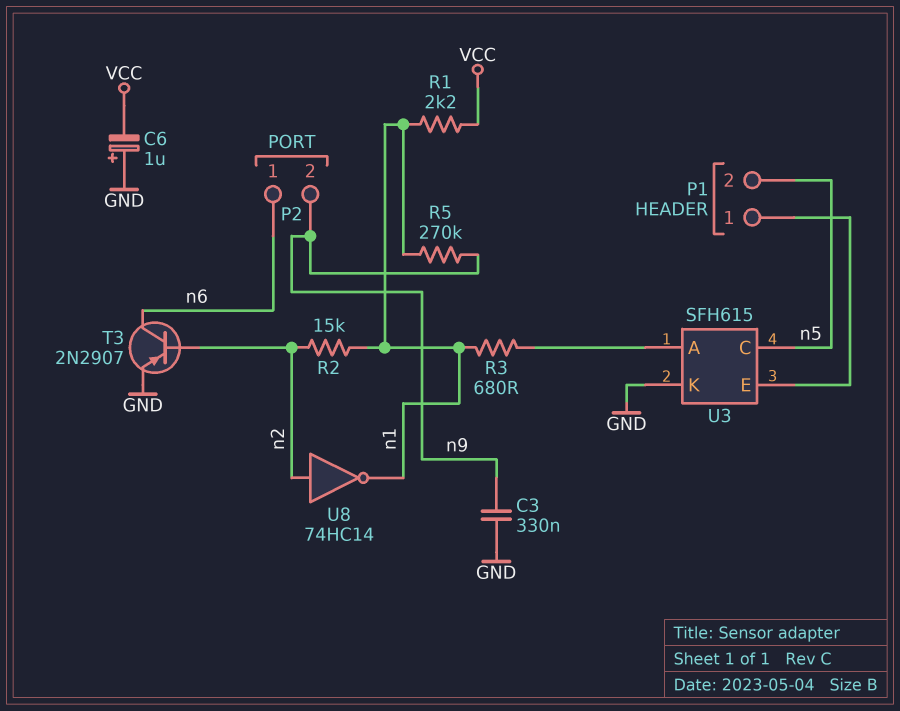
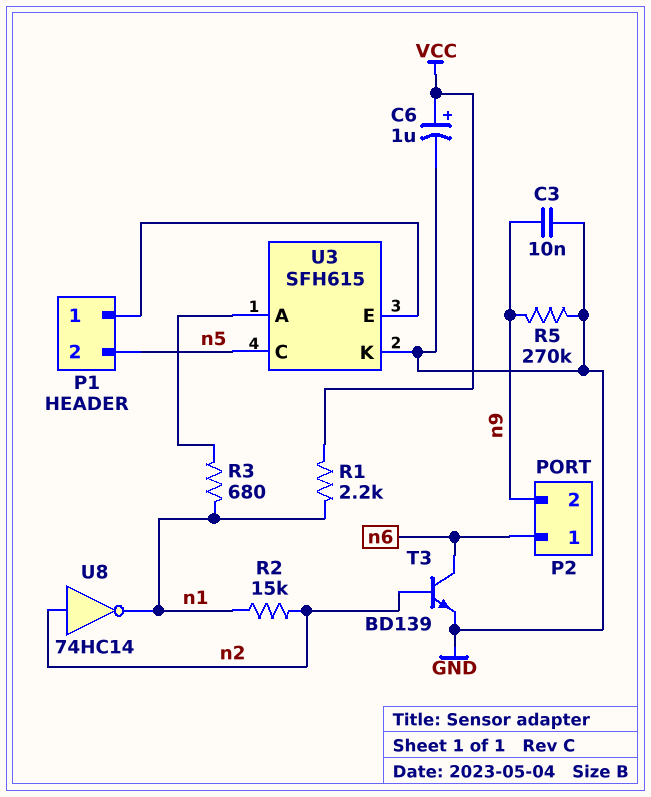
C3: 330nF (GND, n9) -> 10nF (GND, n9)
C6: 1uF (plus GND, minus VCC) -> 1uF (plus VCC, minus GND)
R5: 270k (n1, n9) -> 270k (GND, n9)
T3: PNP 2N2907 (B n2, C n6, E GND) -> NPN BD139 (B n2, C n6, E GND)

